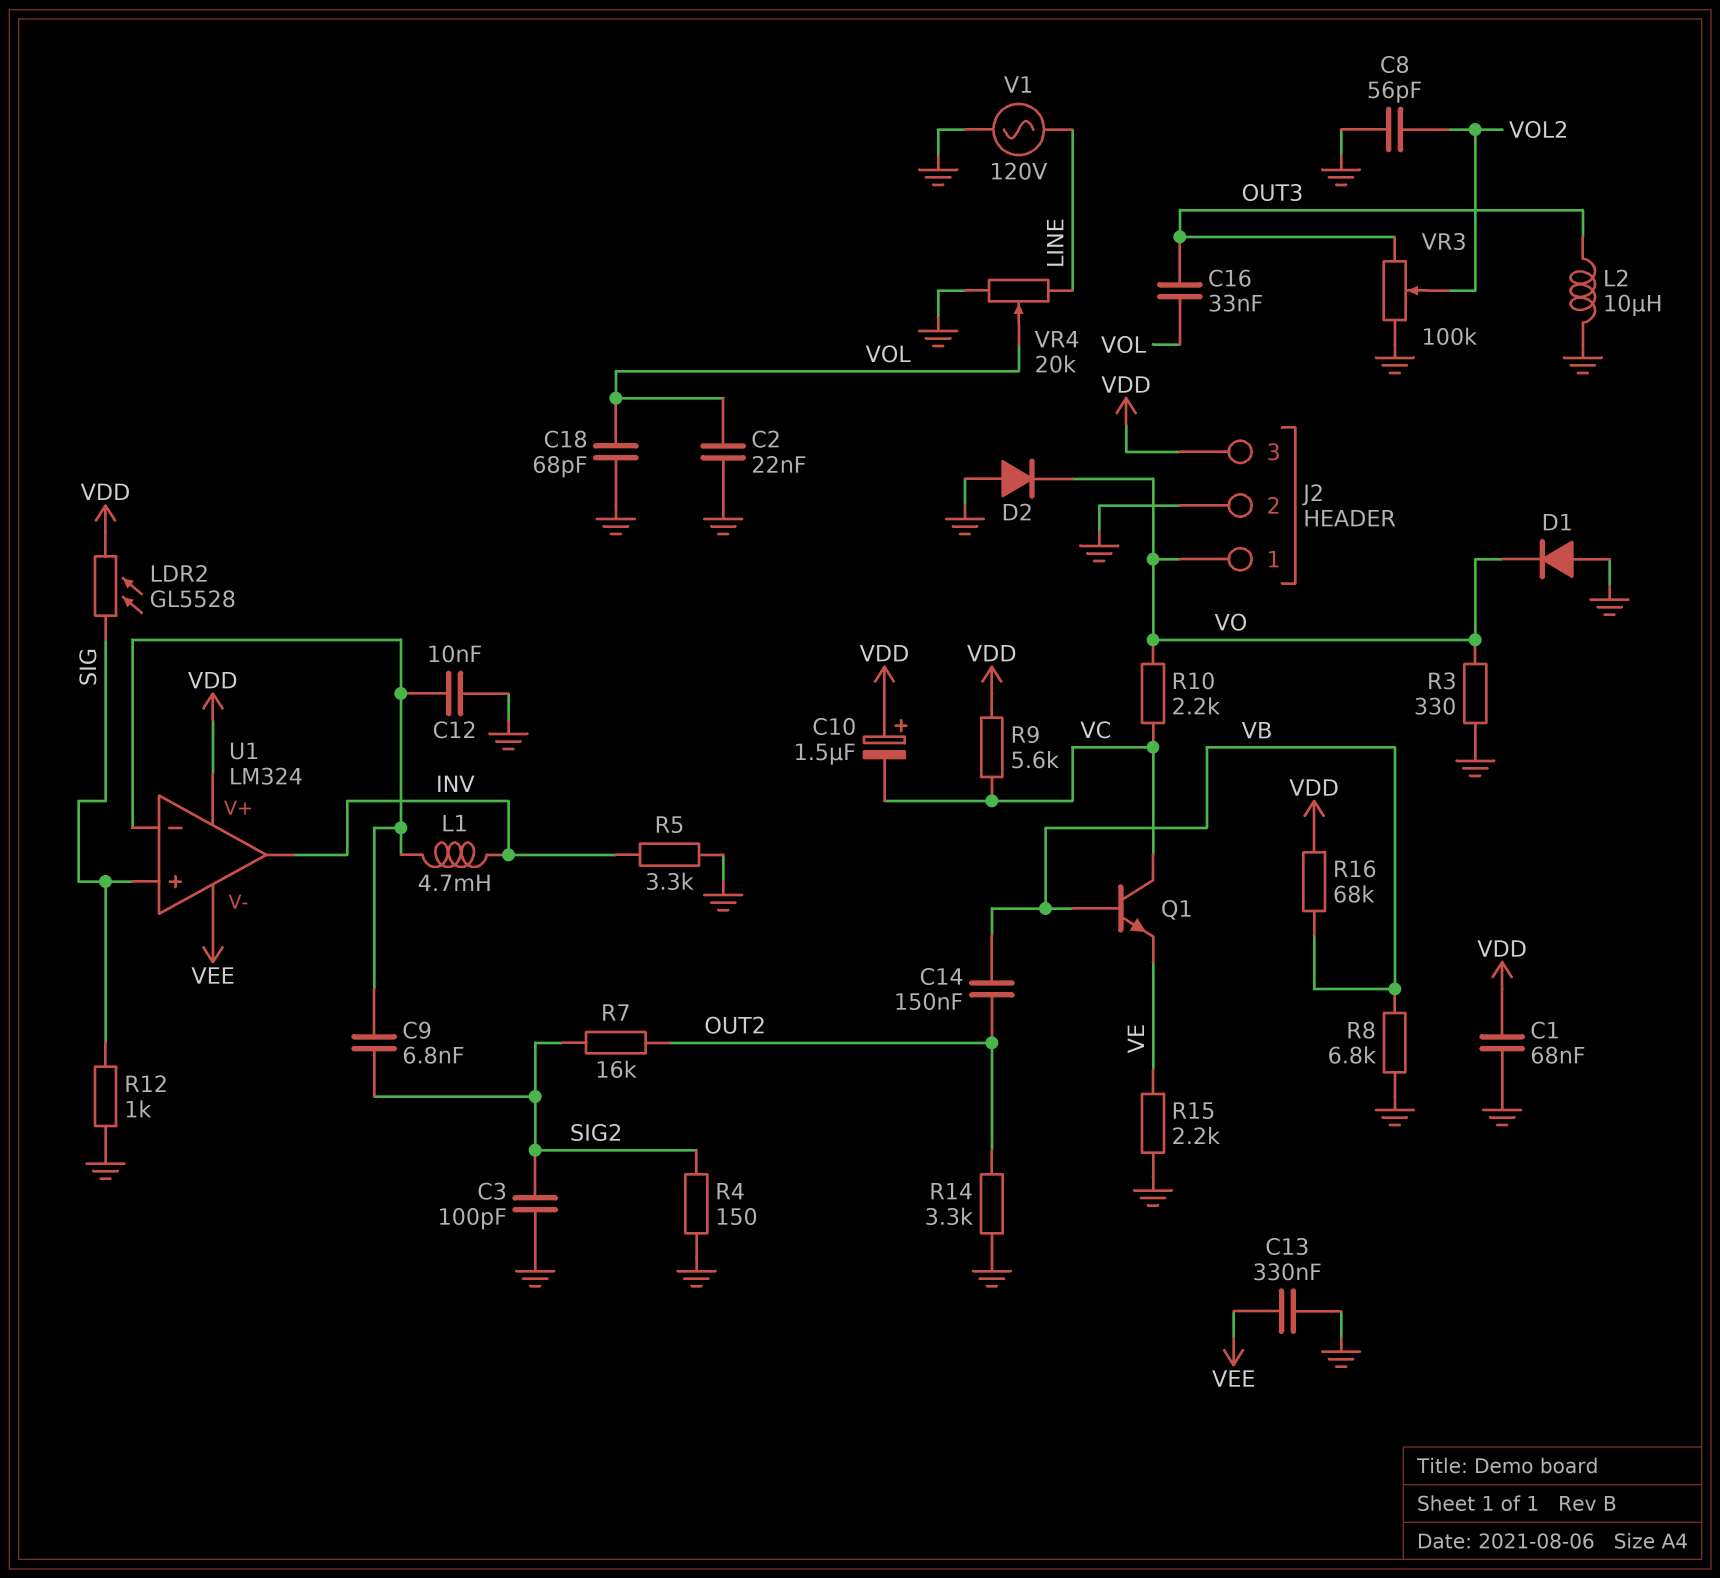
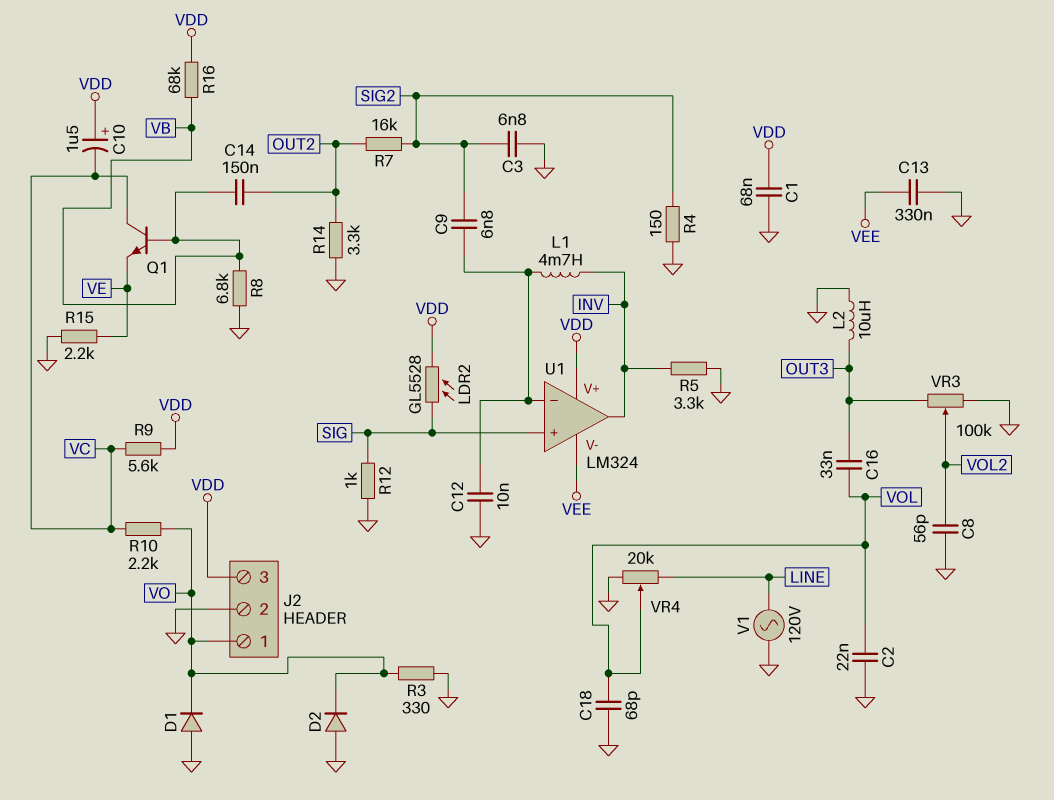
C3: 100pF (GND, SIG2) -> 6.8nF (GND, SIG2)

